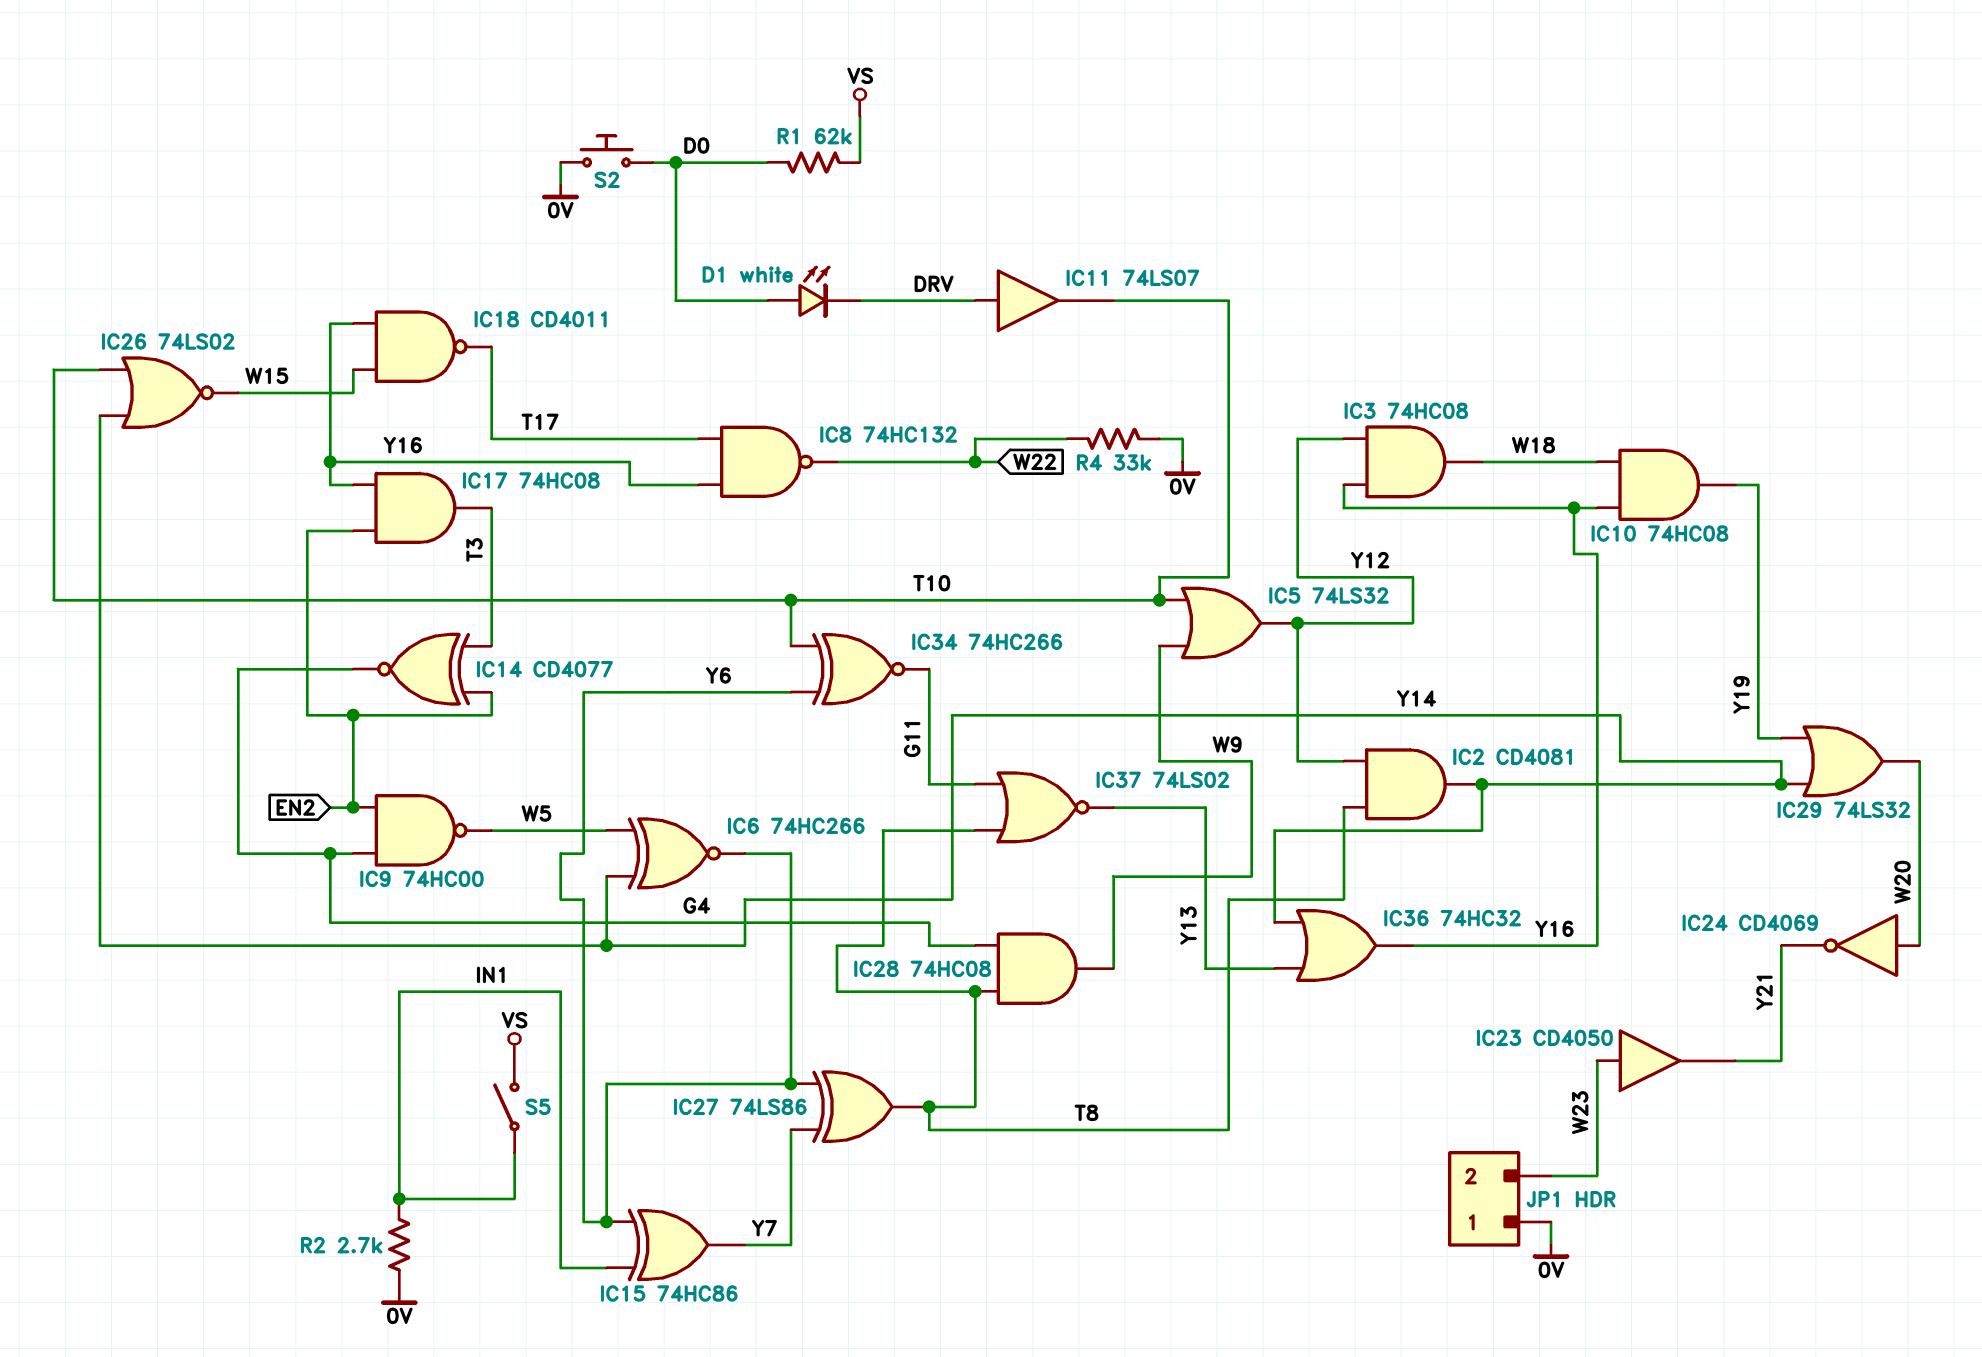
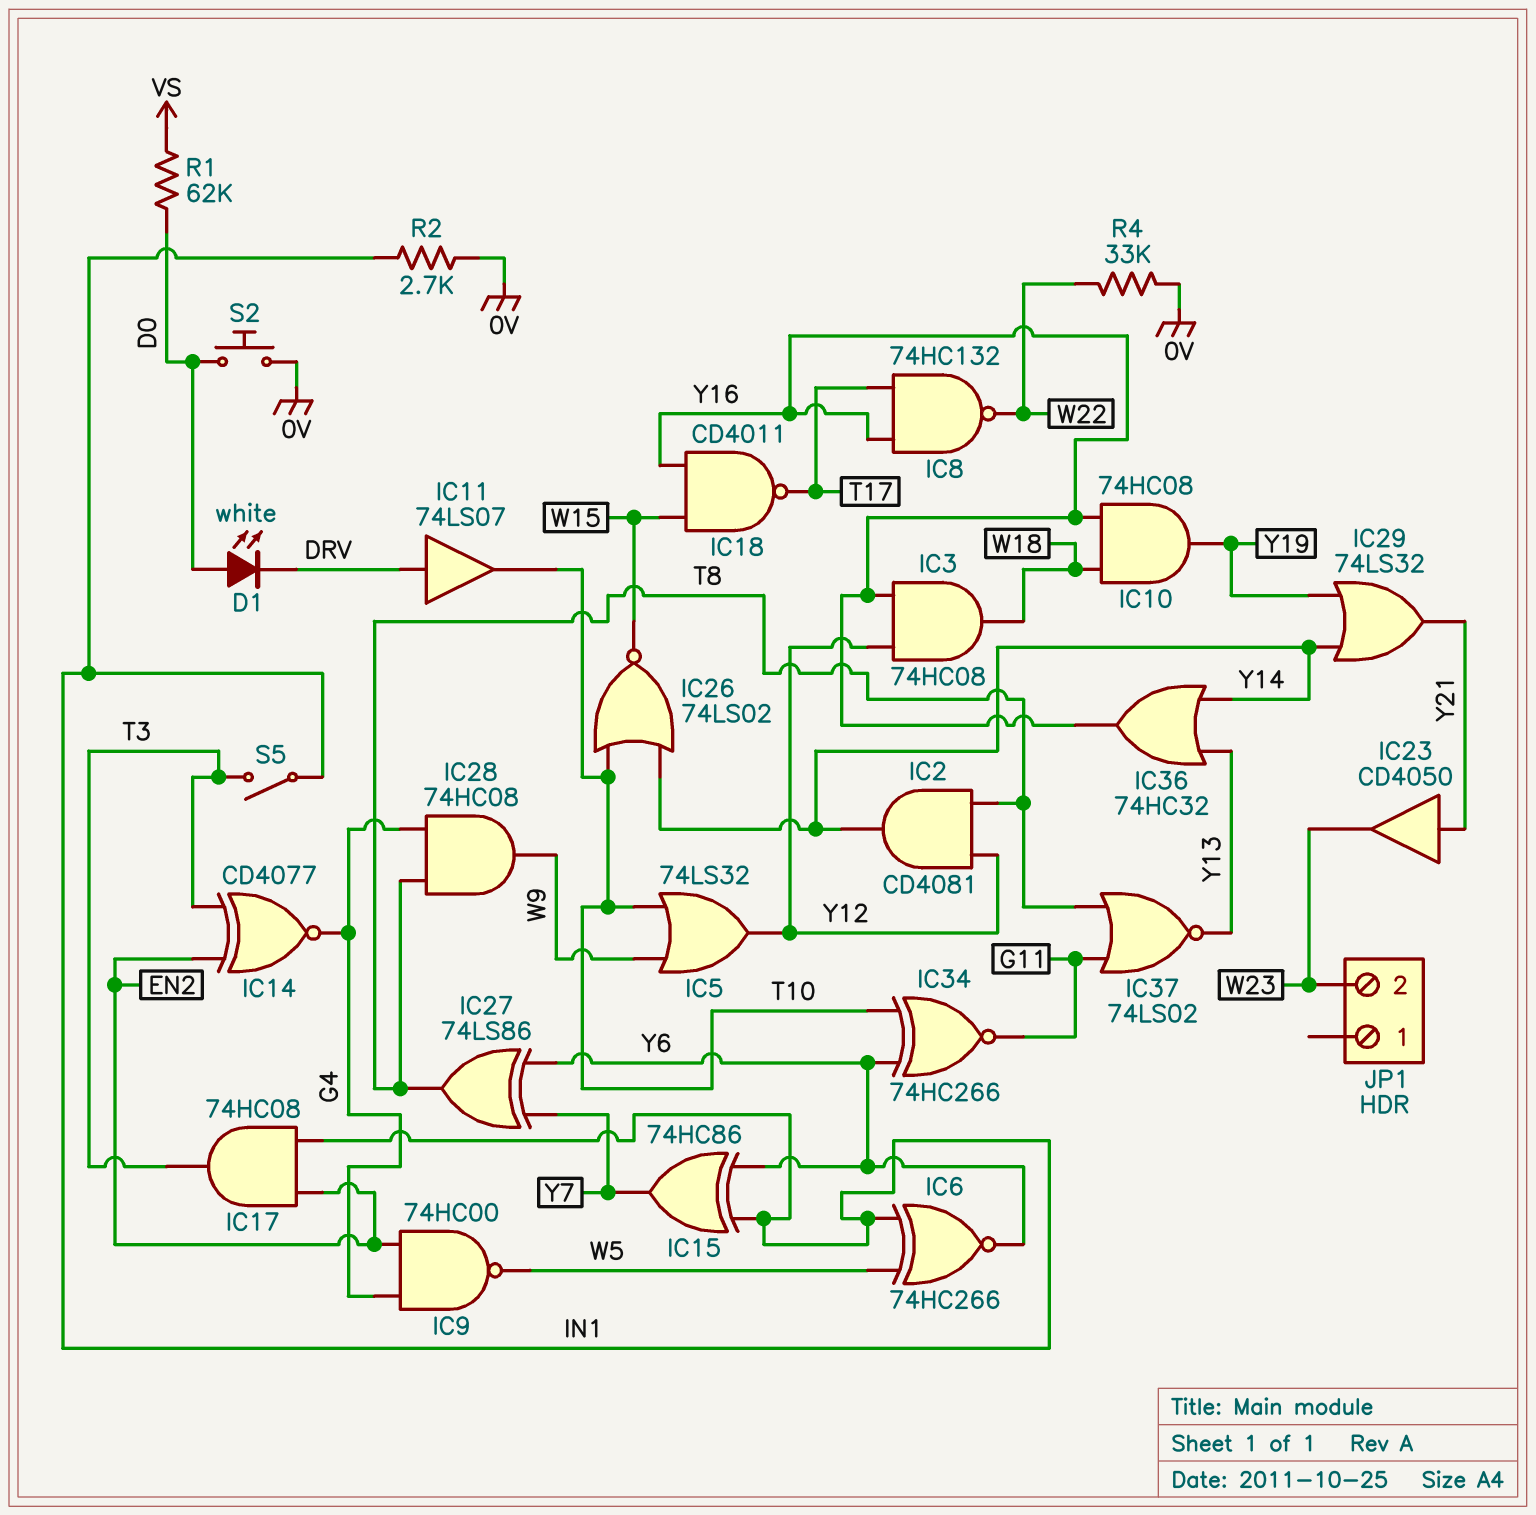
IC6: XNOR 74HC266 (in W5, in Y14, out Y6) -> XNOR 74HC266 (in IN1, in W5, out Y6)
IC17: AND 74HC08 (in EN2, in Y16, out T3) -> AND 74HC08 (in EN2, in IN1, out T3)
IC23: buffer CD4050 (in W23, out Y21) -> buffer CD4050 (in Y21, out W23)
IC24: NOT CD4069 (in W20, out Y21) -> none
IC29: OR 74LS32 (in Y14, in Y19, out W20) -> OR 74LS32 (in Y14, in Y19, out Y21)
JP1 pin 1: 0V -> none
S5: switch (IN1, VS) -> switch (IN1, T3)

